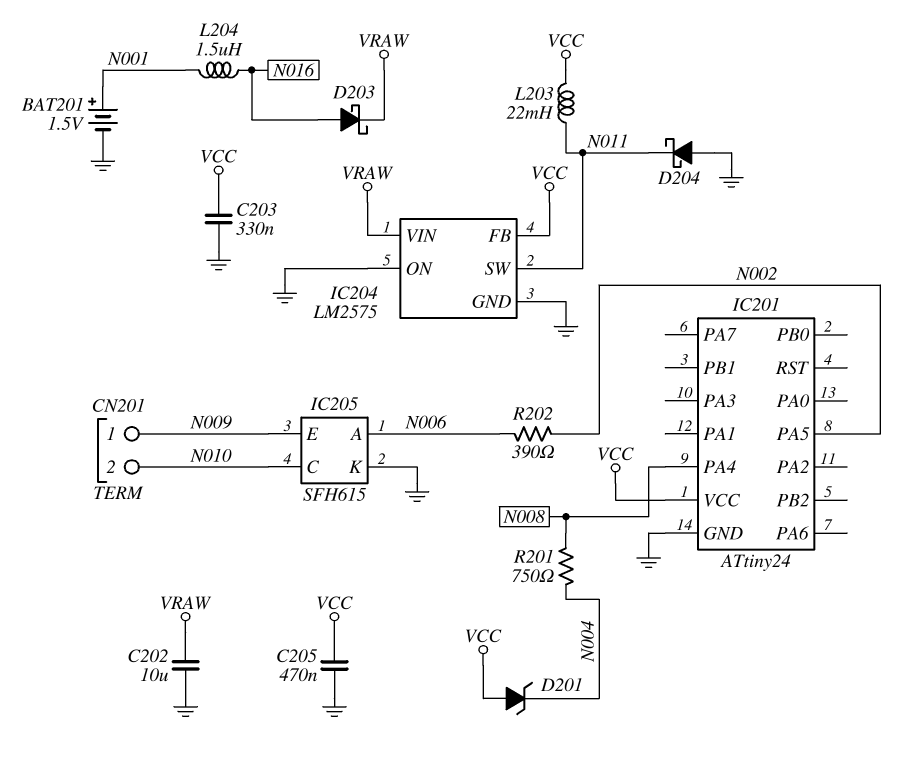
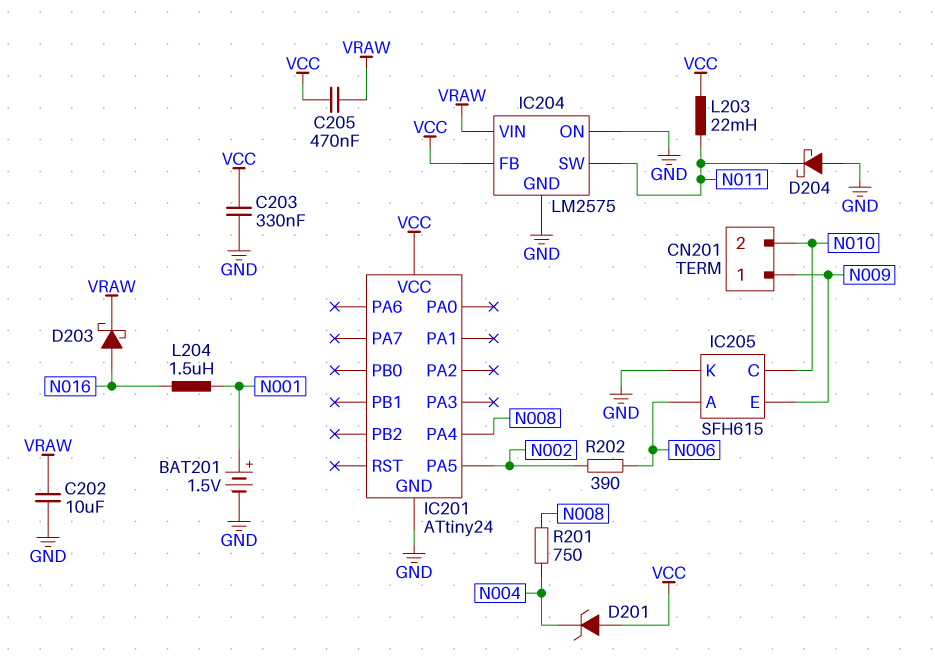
C205: 470nF (GND, VCC) -> 470nF (VCC, VRAW)

